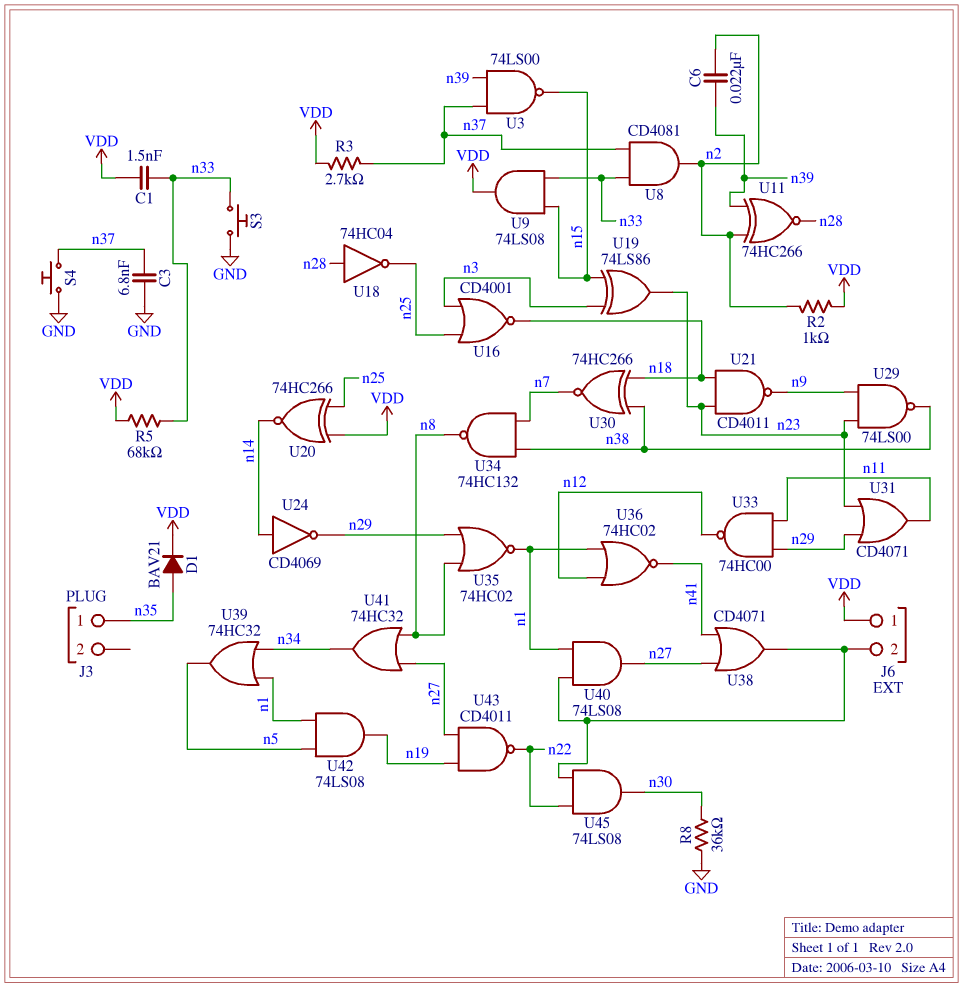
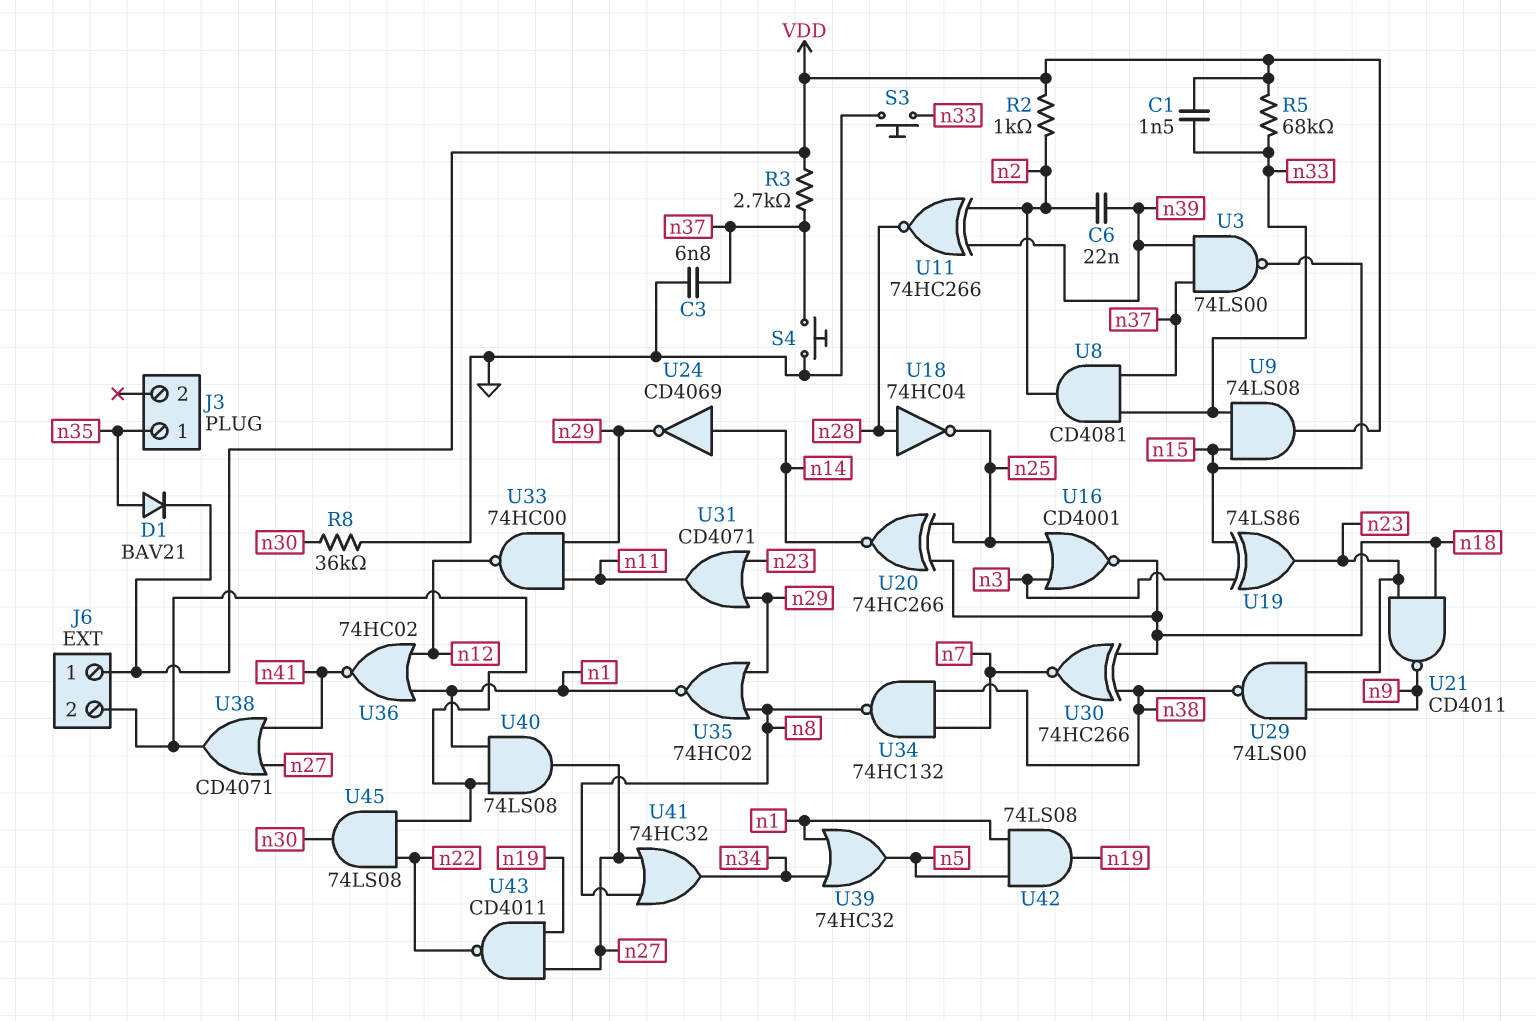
U20: XNOR 74HC266 (in VDD, in n25, out n14) -> XNOR 74HC266 (in n18, in n25, out n14)

